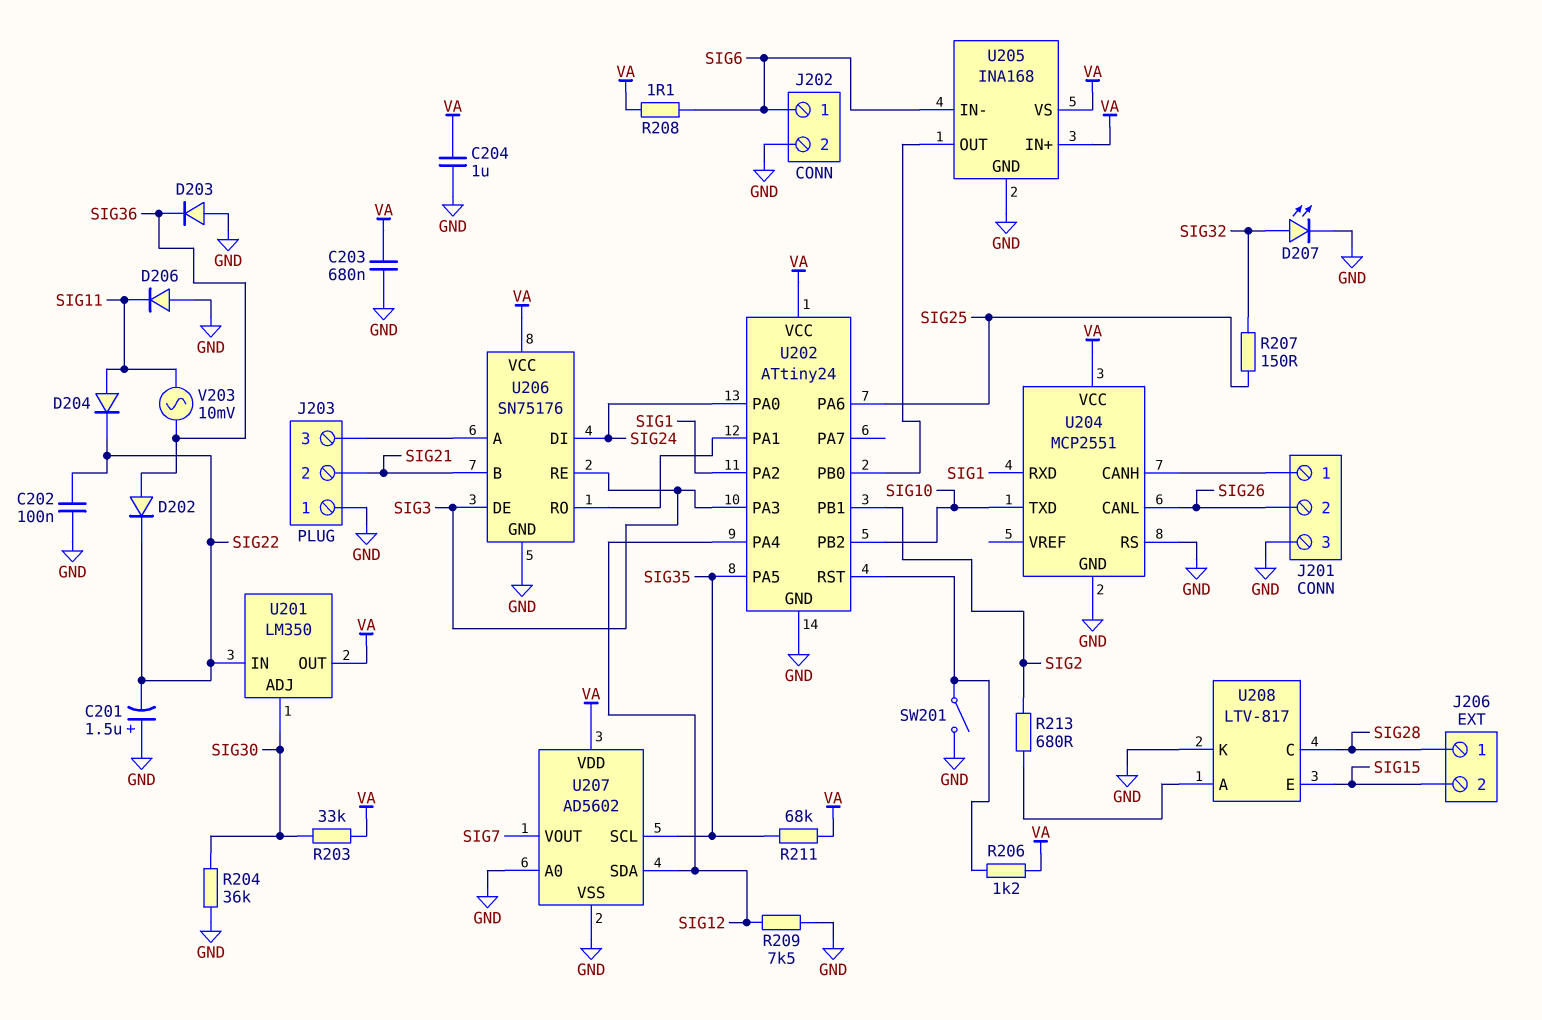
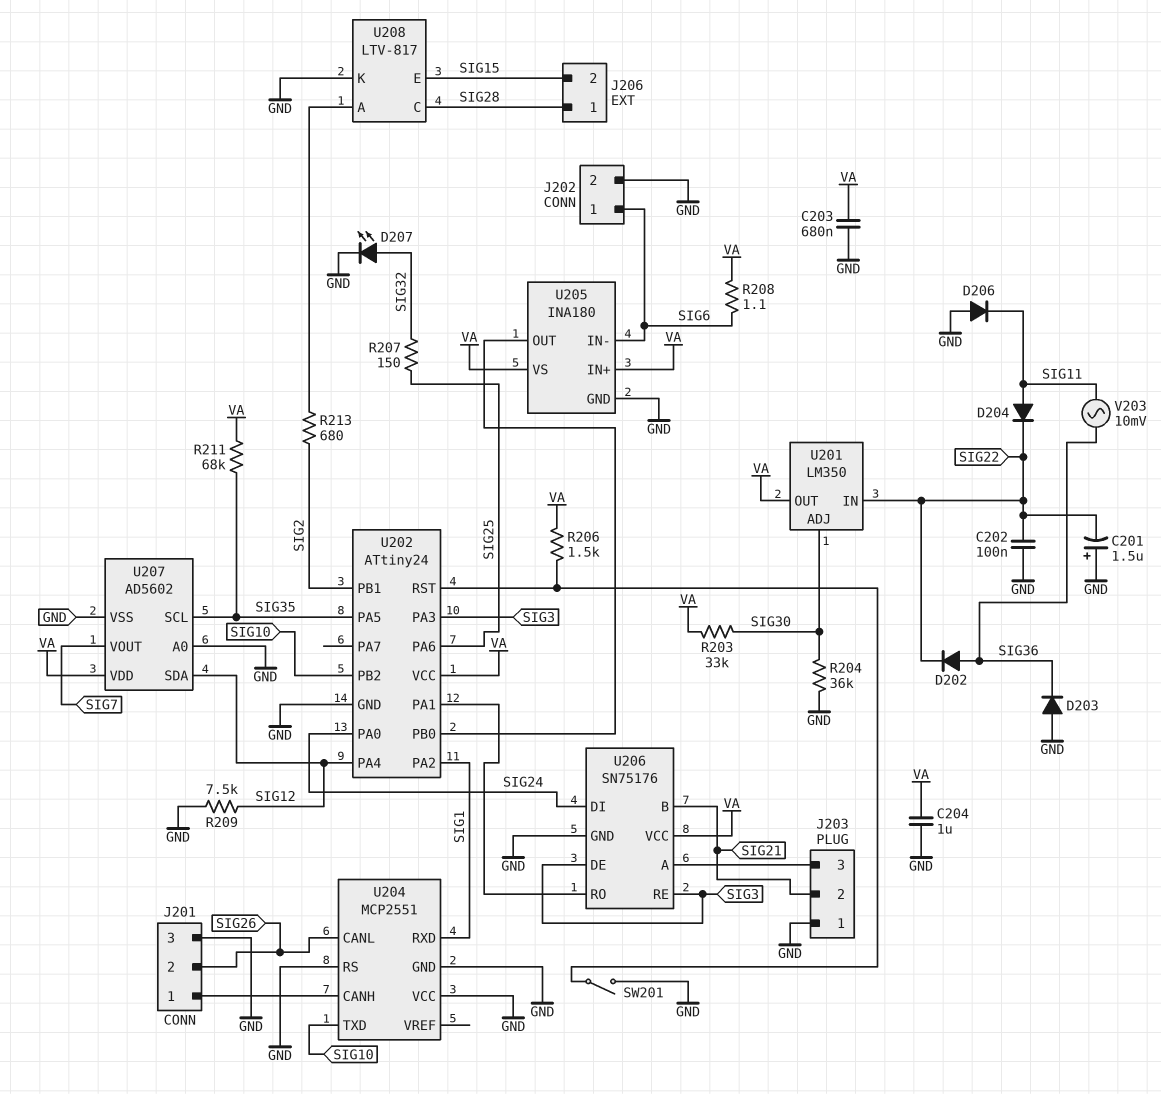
R206: 1.2k (U202/RST, VA) -> 1.5k (U202/RST, VA)
U204 pin VCC: VA -> GND
U205: INA168 -> INA180

